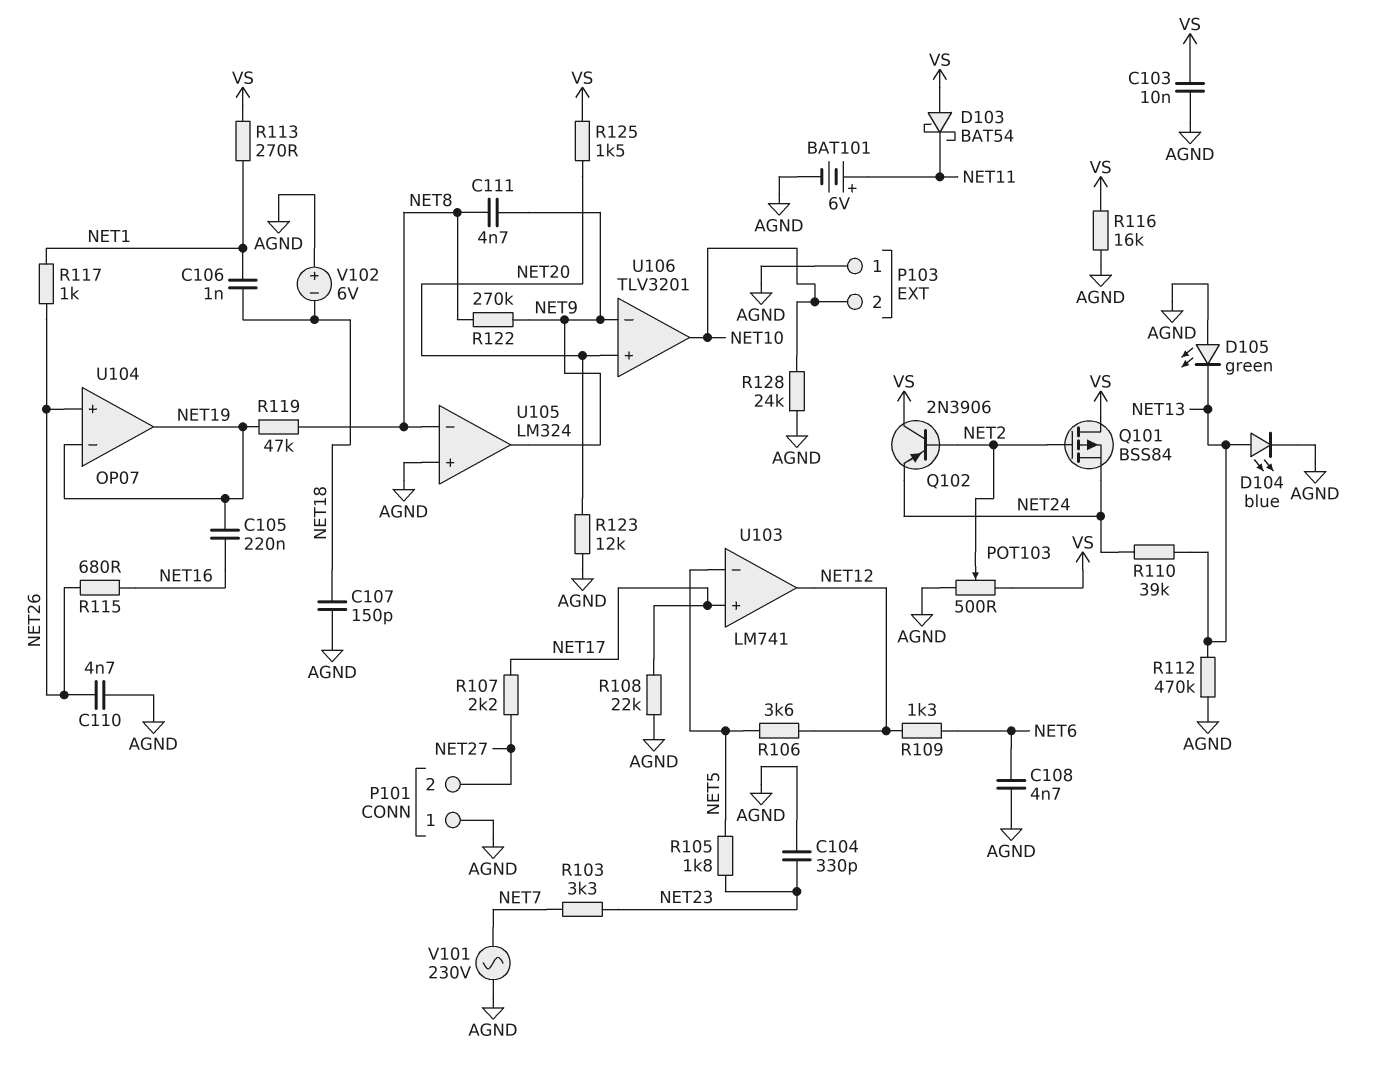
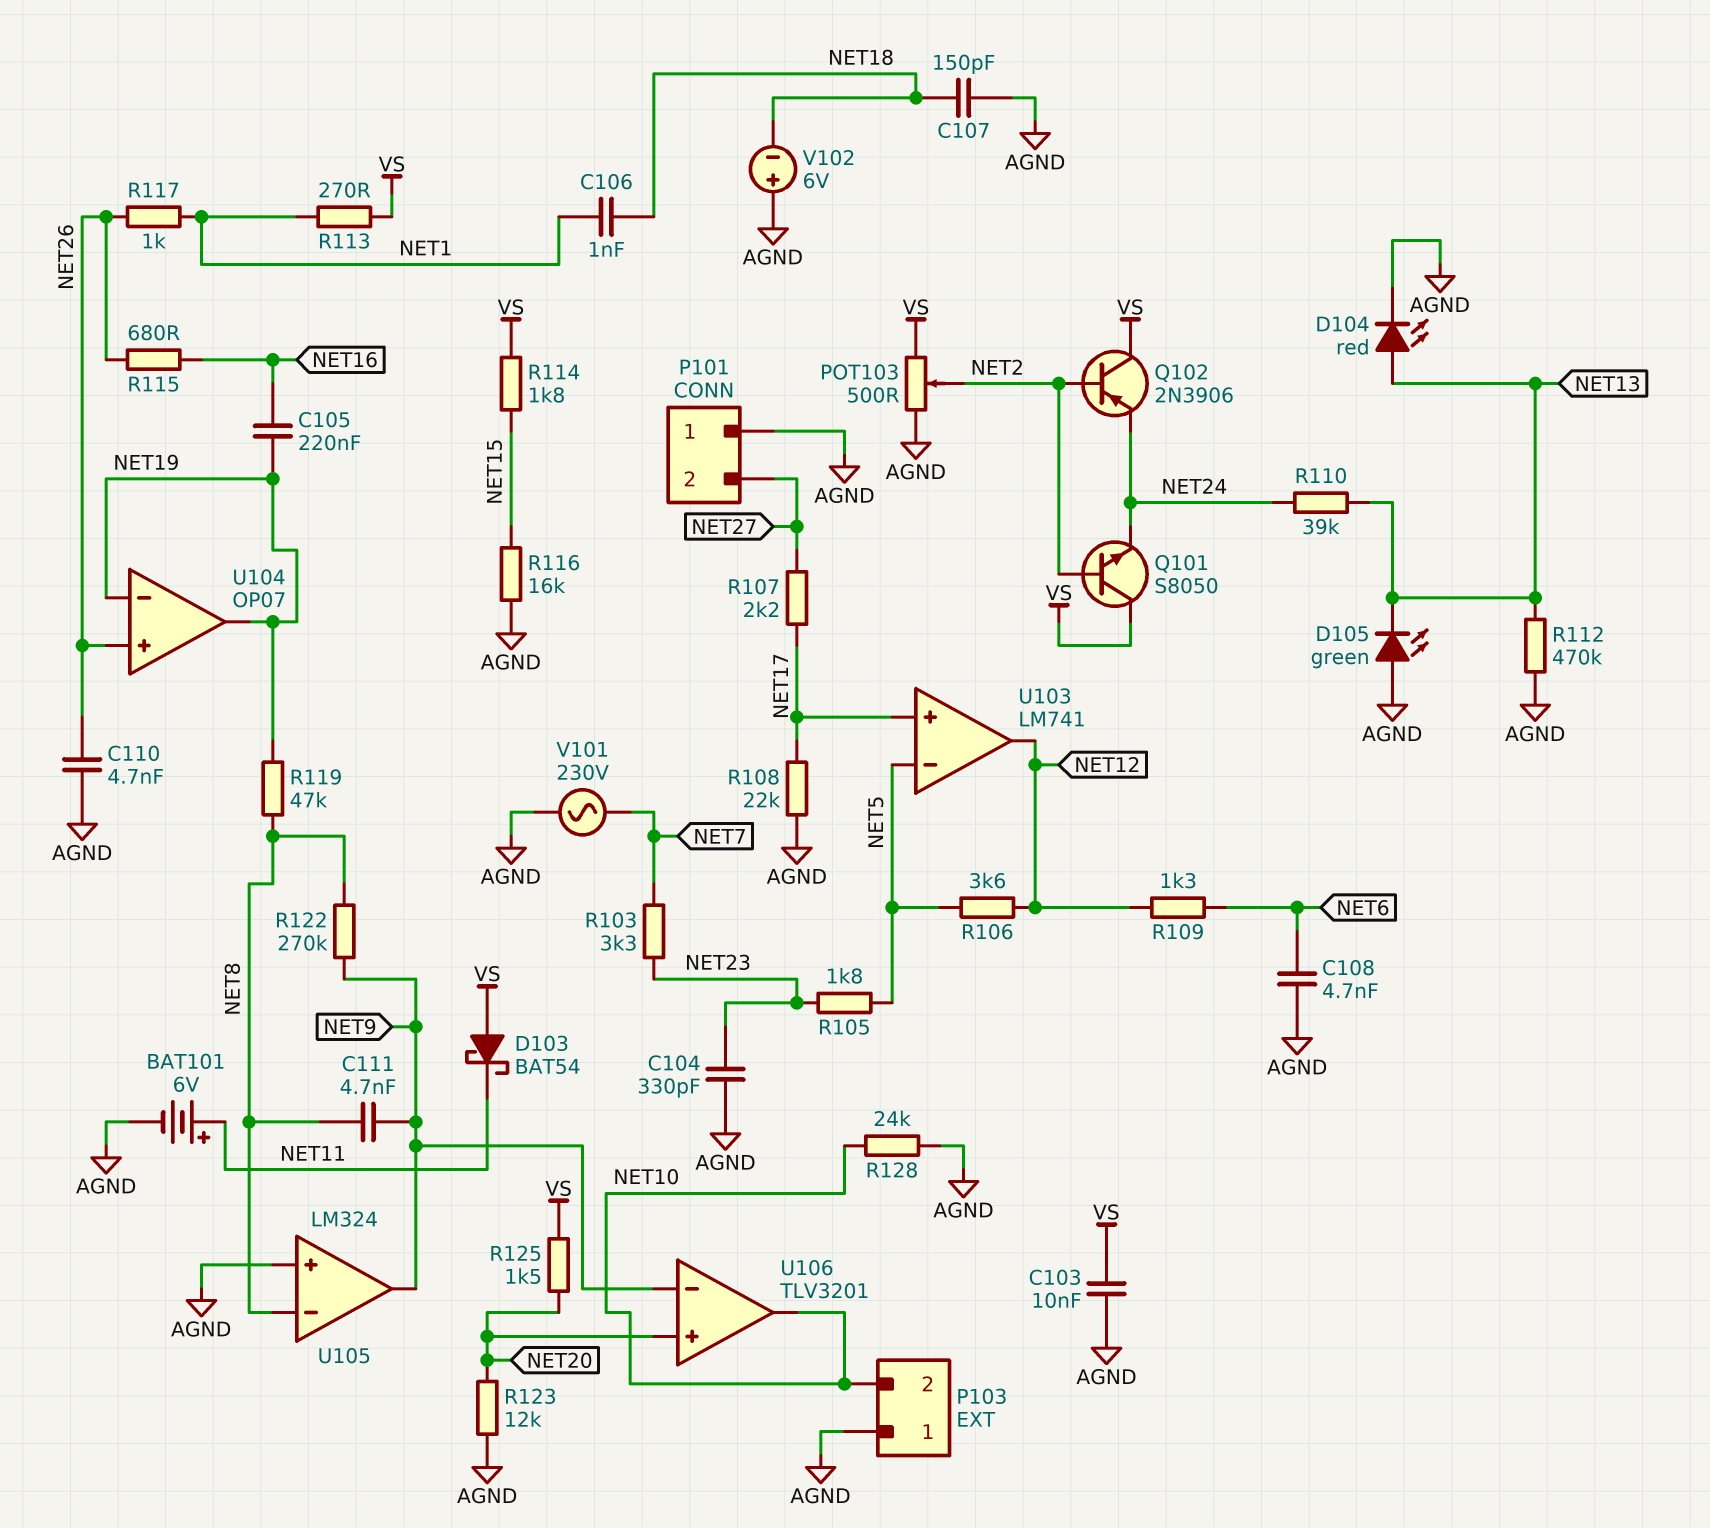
D104: LED blue (A NET13, K AGND) -> LED red (A NET13, K AGND)
Q101: PMOS BSS84 (G NET2, D VS, S NET24) -> NPN S8050 (B NET2, C VS, E NET24)
R114: none -> 1.8k (NET15, VS)
R116: 16k (AGND, VS) -> 16k (AGND, NET15)

